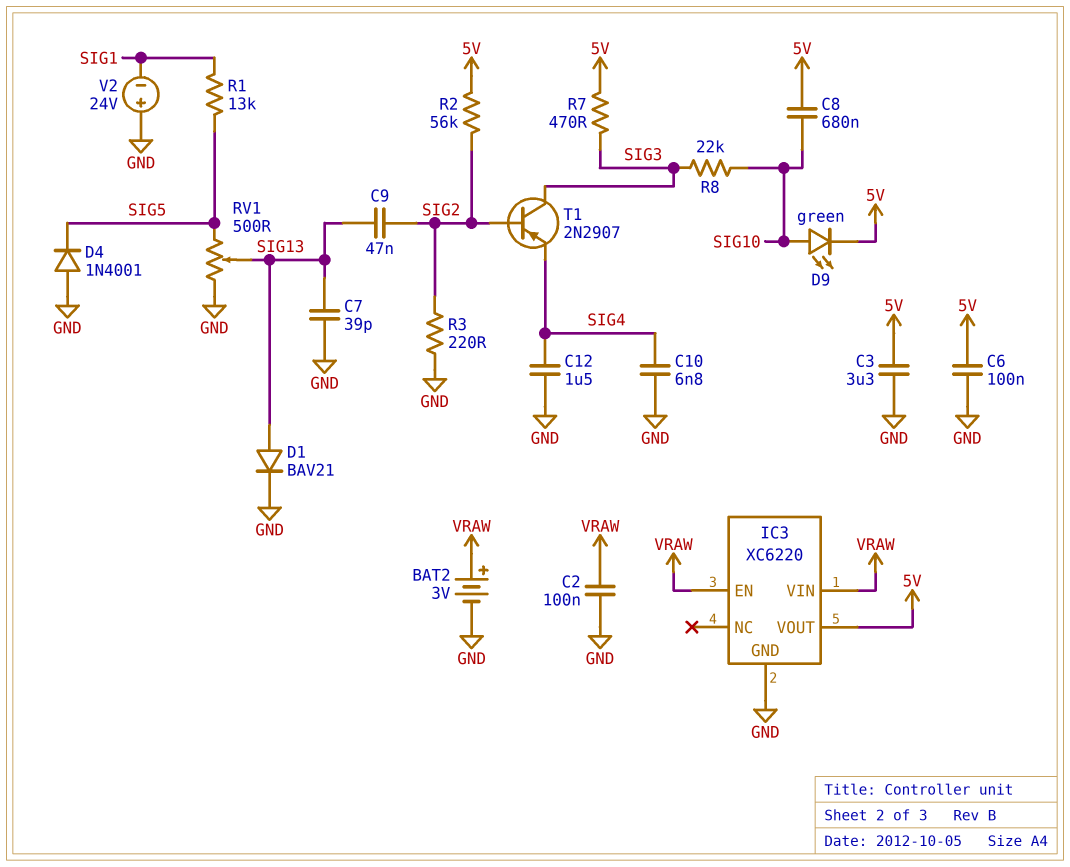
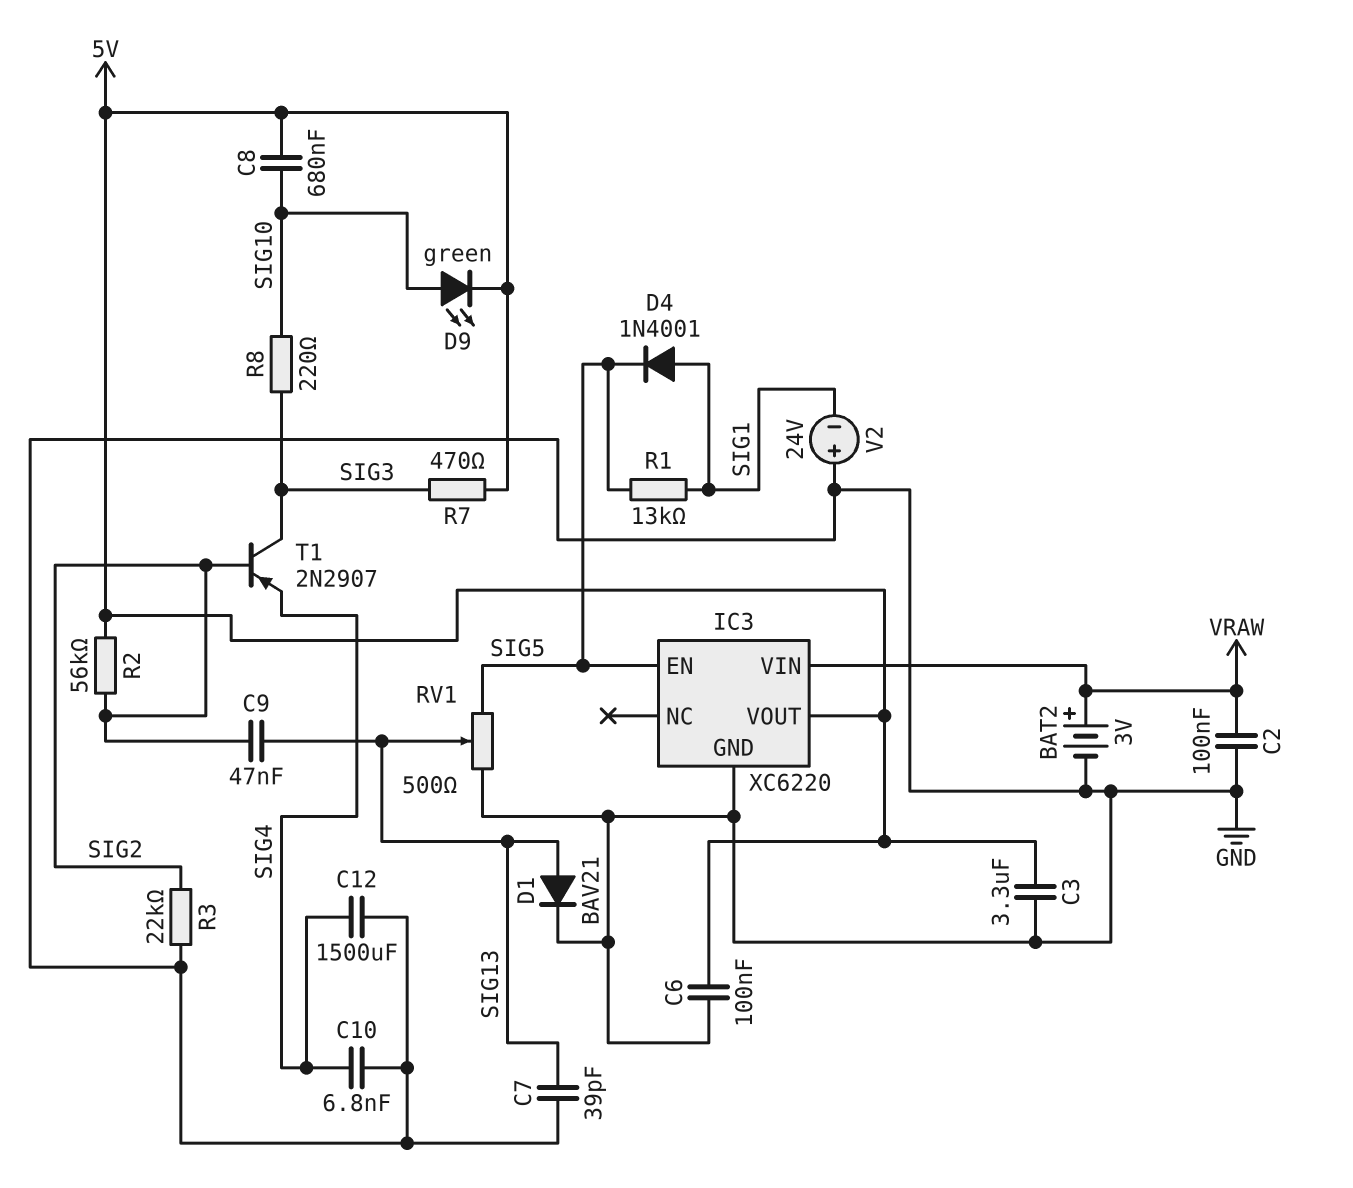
C12: 1.5uF (GND, SIG4) -> 1500uF (GND, SIG4)
D4: diode 1N4001 (A GND, K SIG5) -> diode 1N4001 (A SIG1, K SIG5)
IC3 pin EN: VRAW -> SIG5
R3: 220 (GND, SIG2) -> 22k (GND, SIG2)
R8: 22k (SIG3, SIG10) -> 220 (SIG3, SIG10)

